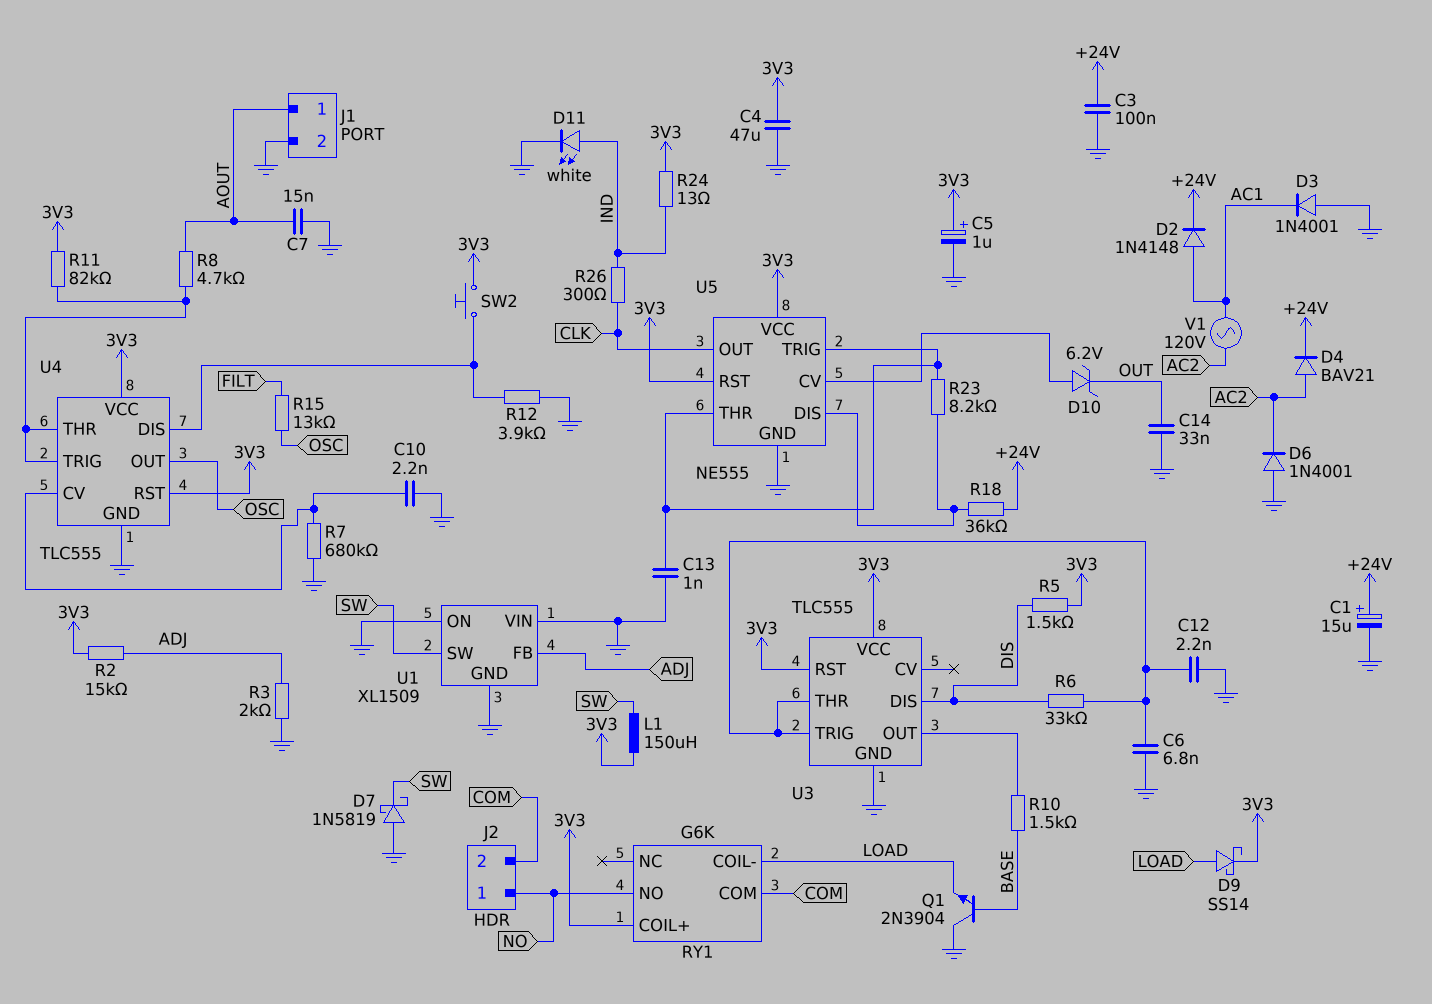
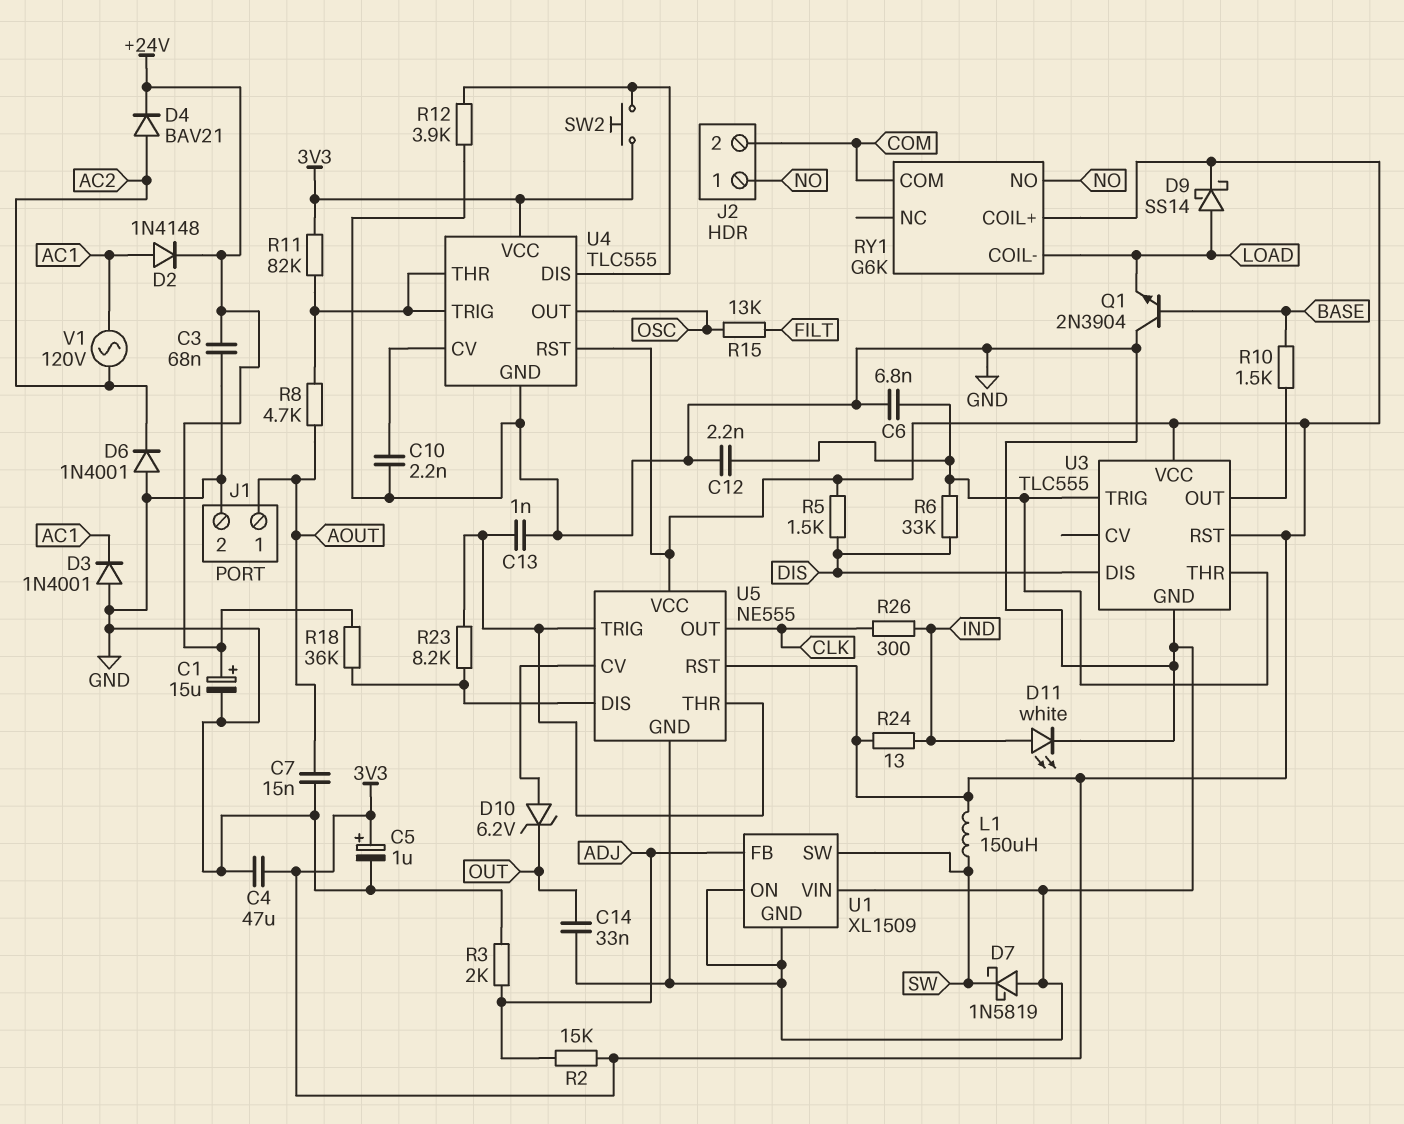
C3: 100nF (+24V, GND) -> 68nF (+24V, GND)
R7: 680k (GND, U4/CV) -> none

